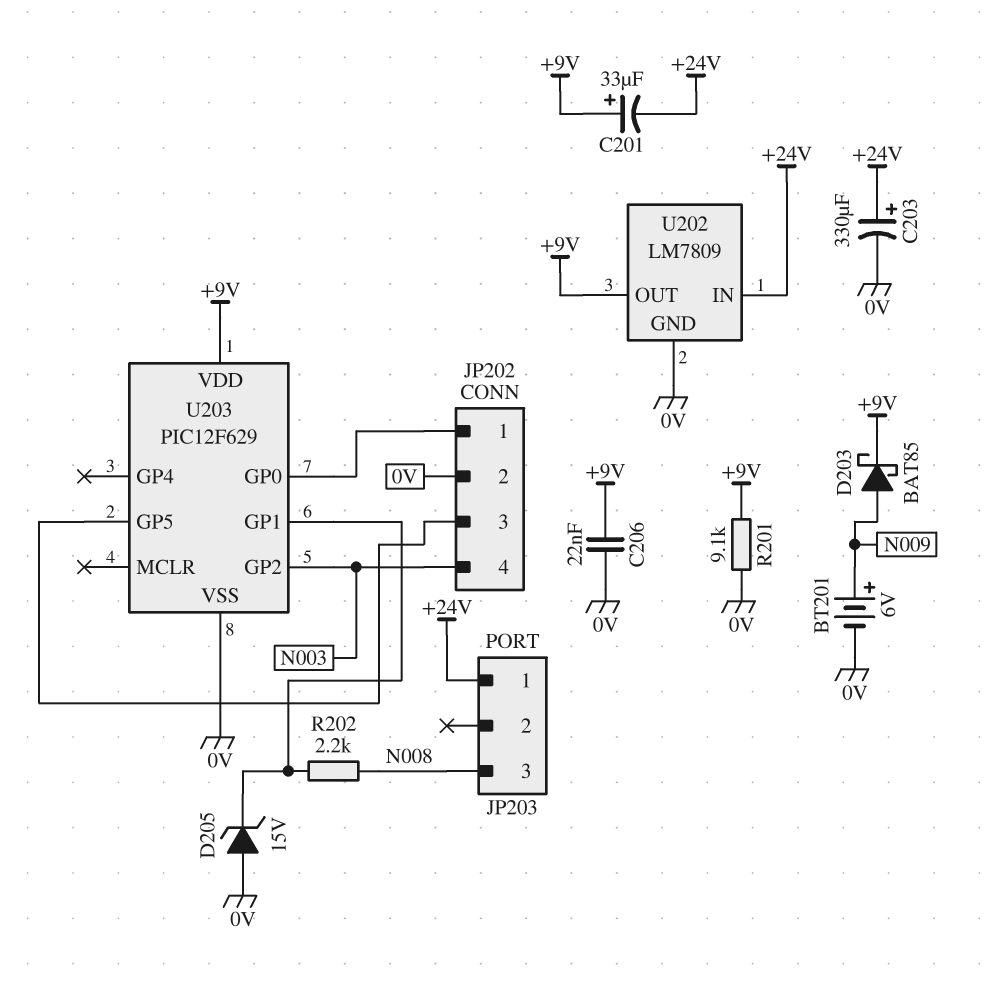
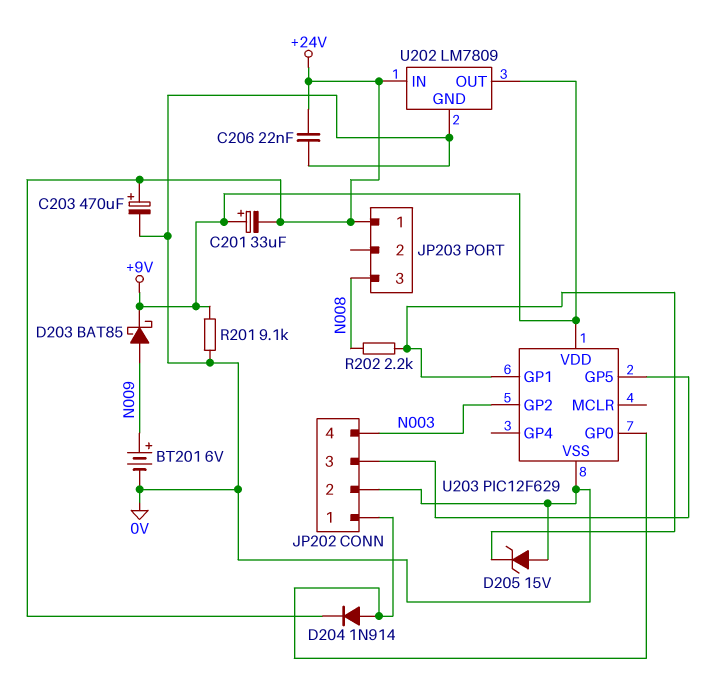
C203: 330uF (plus +24V, minus 0V) -> 470uF (plus +24V, minus 0V)
C206: 22nF (+9V, 0V) -> 22nF (+24V, 0V)
D204: none -> diode 1N914 (A JP202/1, K +24V)

